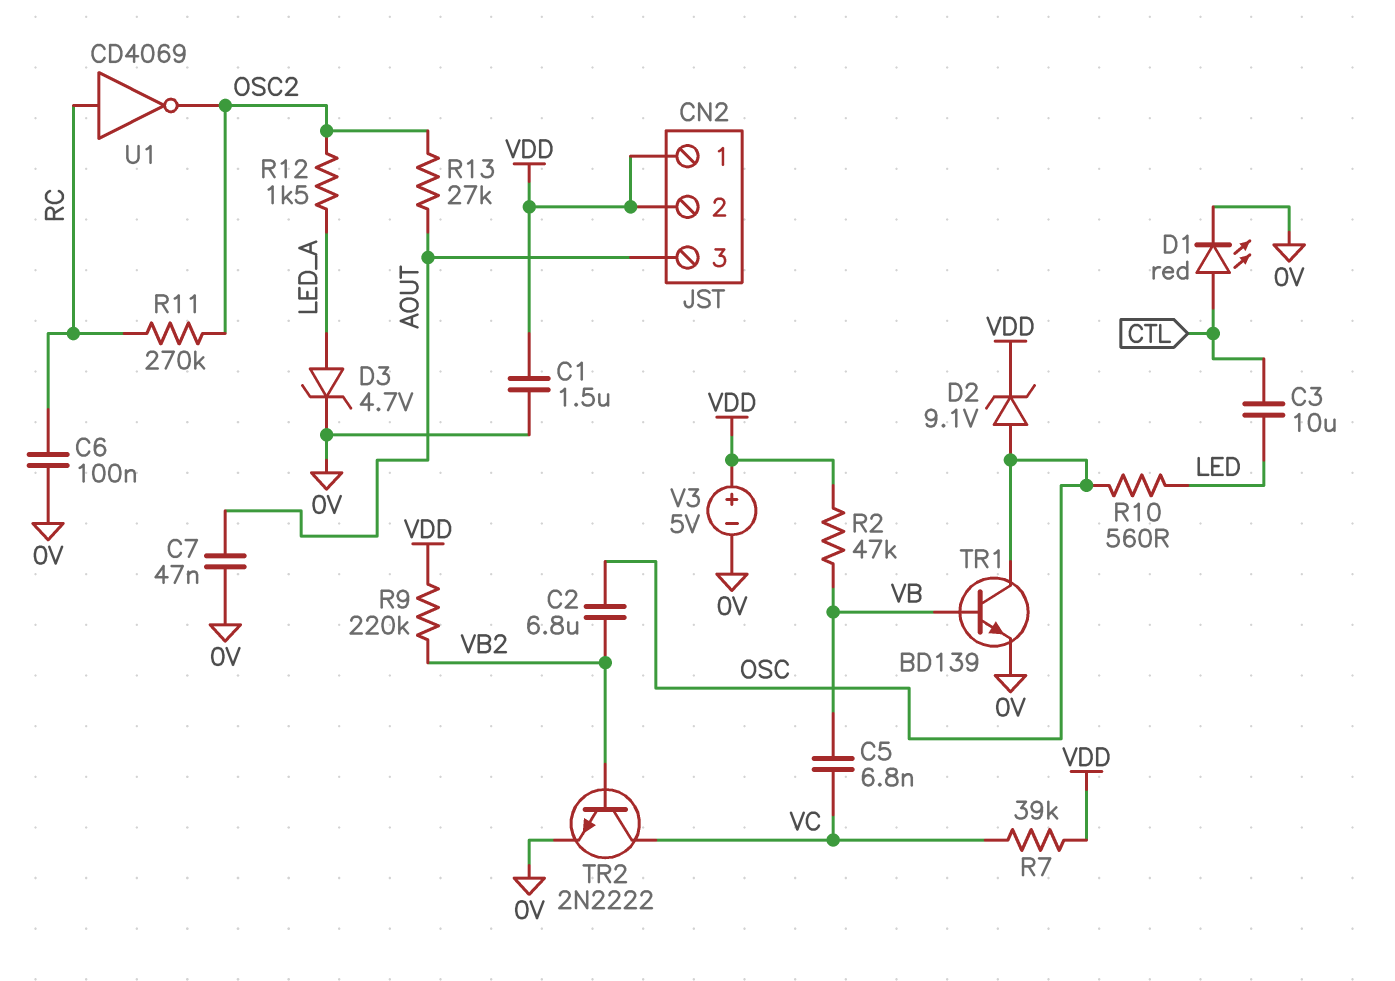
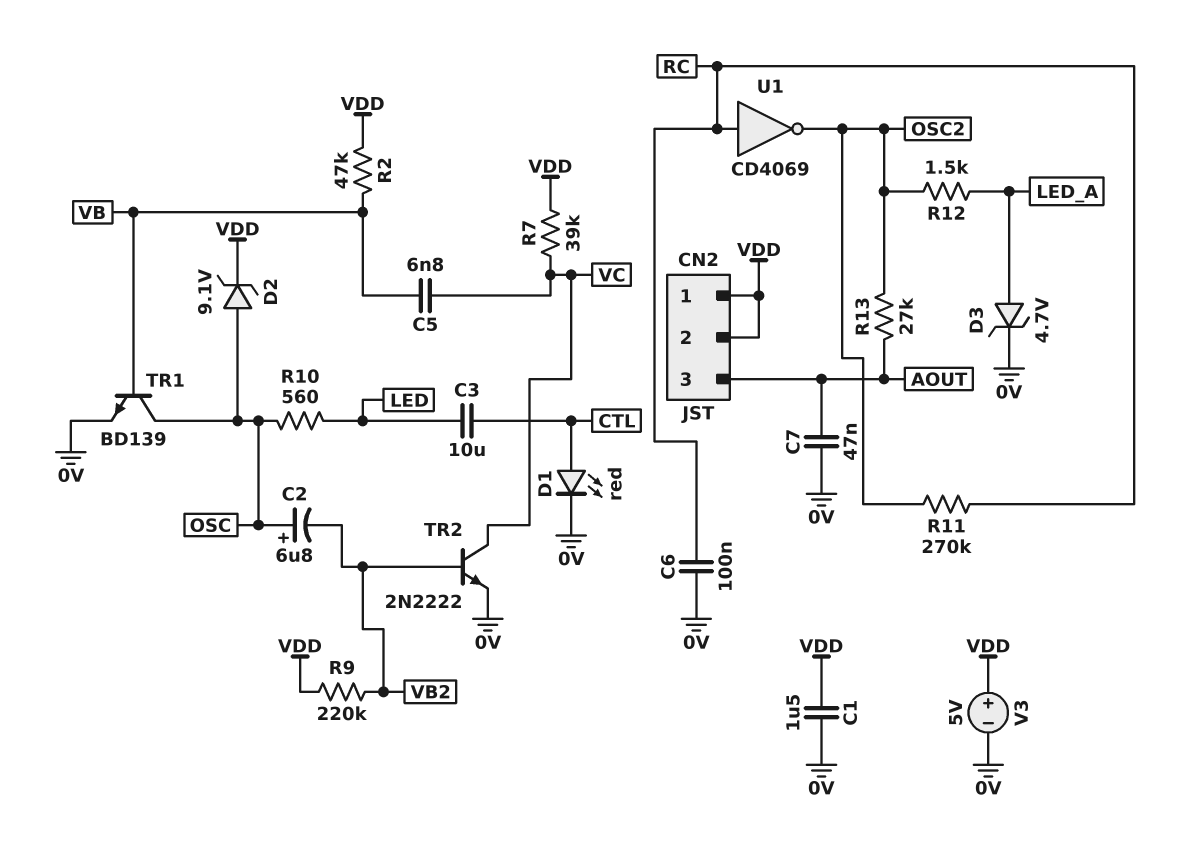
C2: 6.8uF (OSC, VB2) -> 6.8uF (plus OSC, minus VB2)

